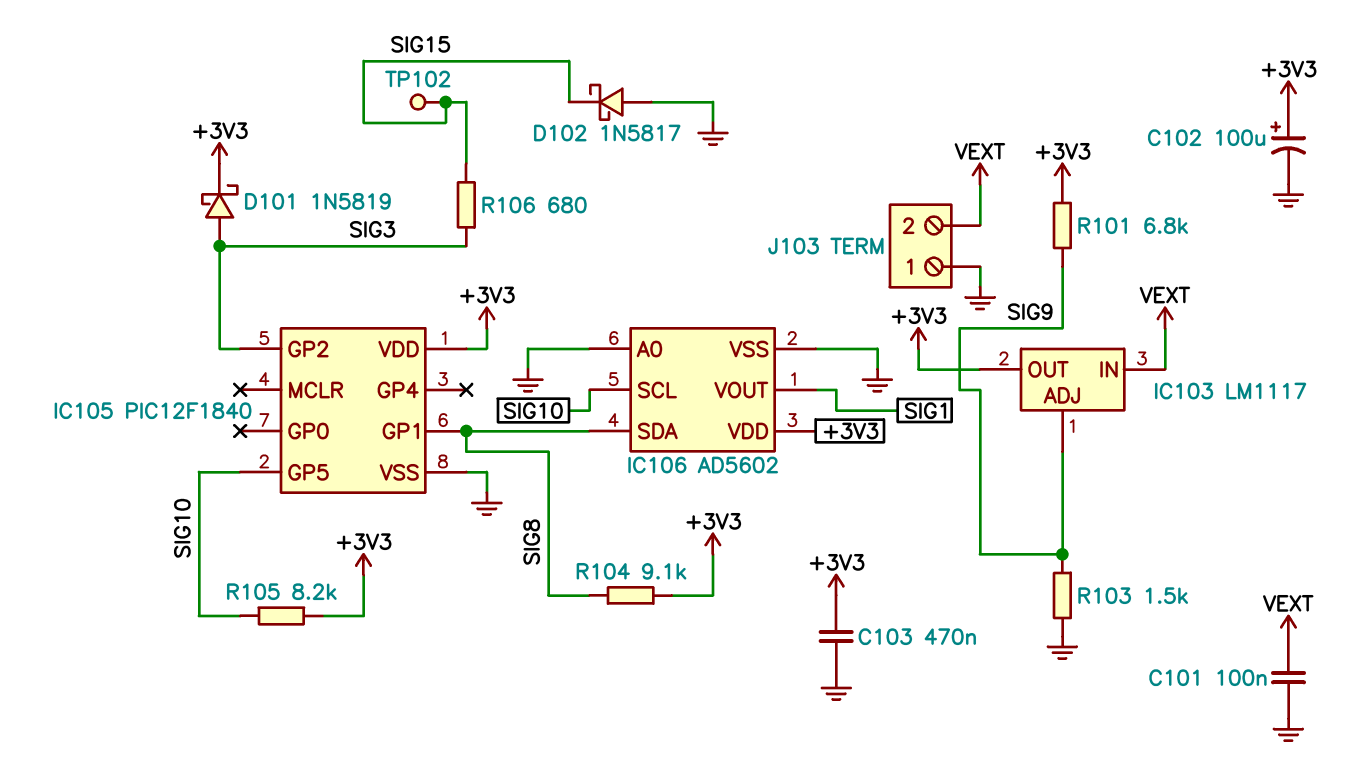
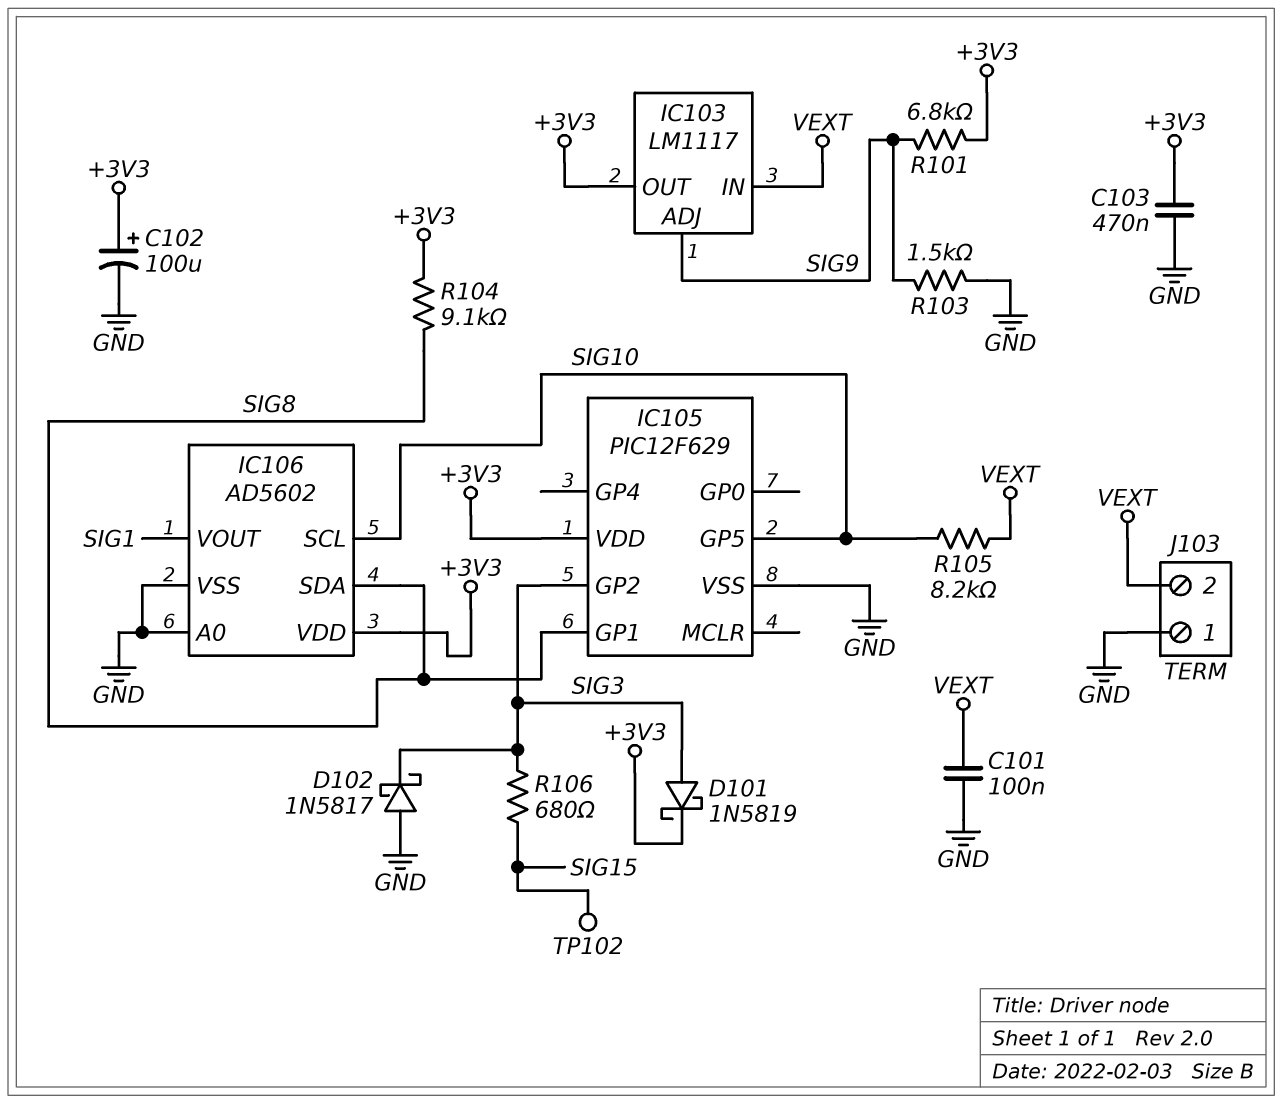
D102: schottky 1N5817 (A GND, K SIG15) -> schottky 1N5817 (A GND, K SIG3)
IC105: PIC12F1840 -> PIC12F629
R105: 8.2k (+3V3, SIG10) -> 8.2k (SIG10, VEXT)

